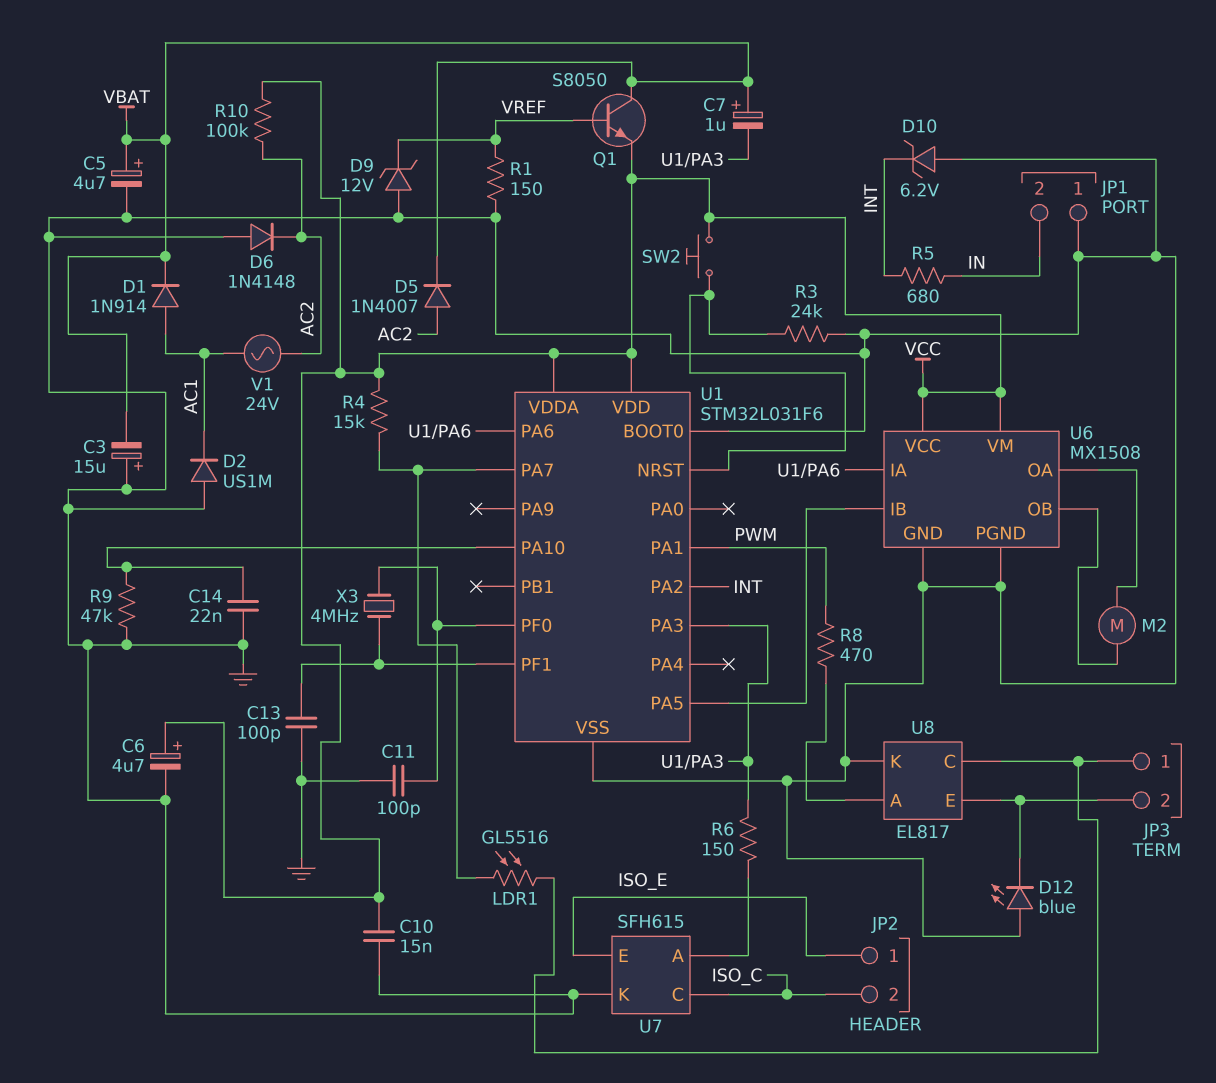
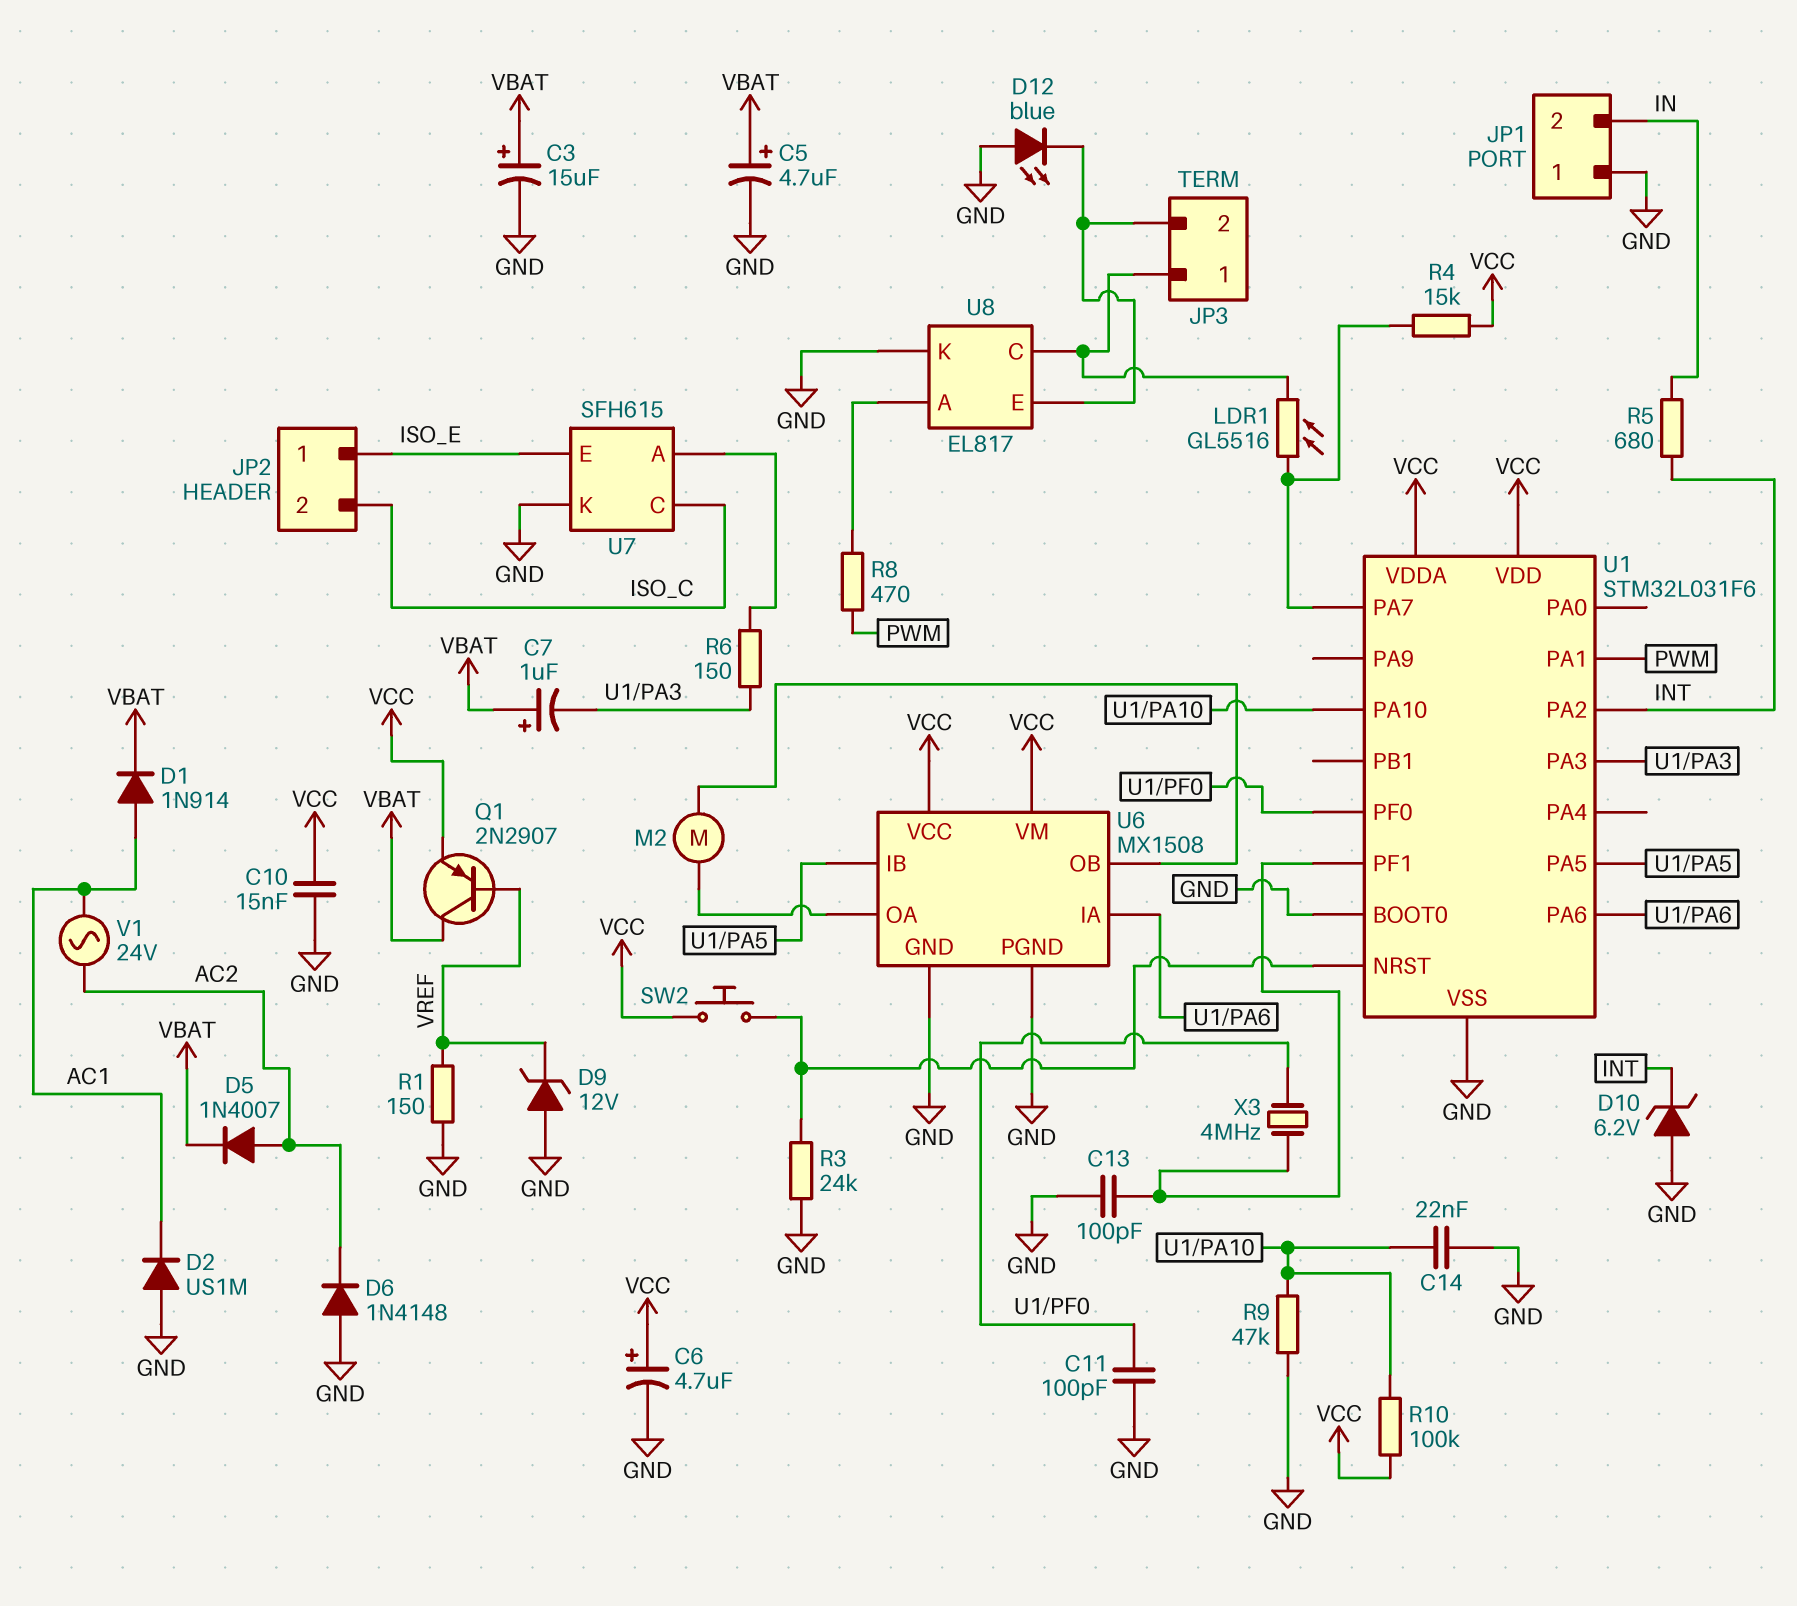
C3: 15uF (plus GND, minus VBAT) -> 15uF (plus VBAT, minus GND)
Q1: NPN S8050 (B VREF, C VBAT, E VCC) -> PNP 2N2907 (B VREF, C VBAT, E VCC)
R10: 100k (AC2, VCC) -> 100k (U1/PA10, VCC)

